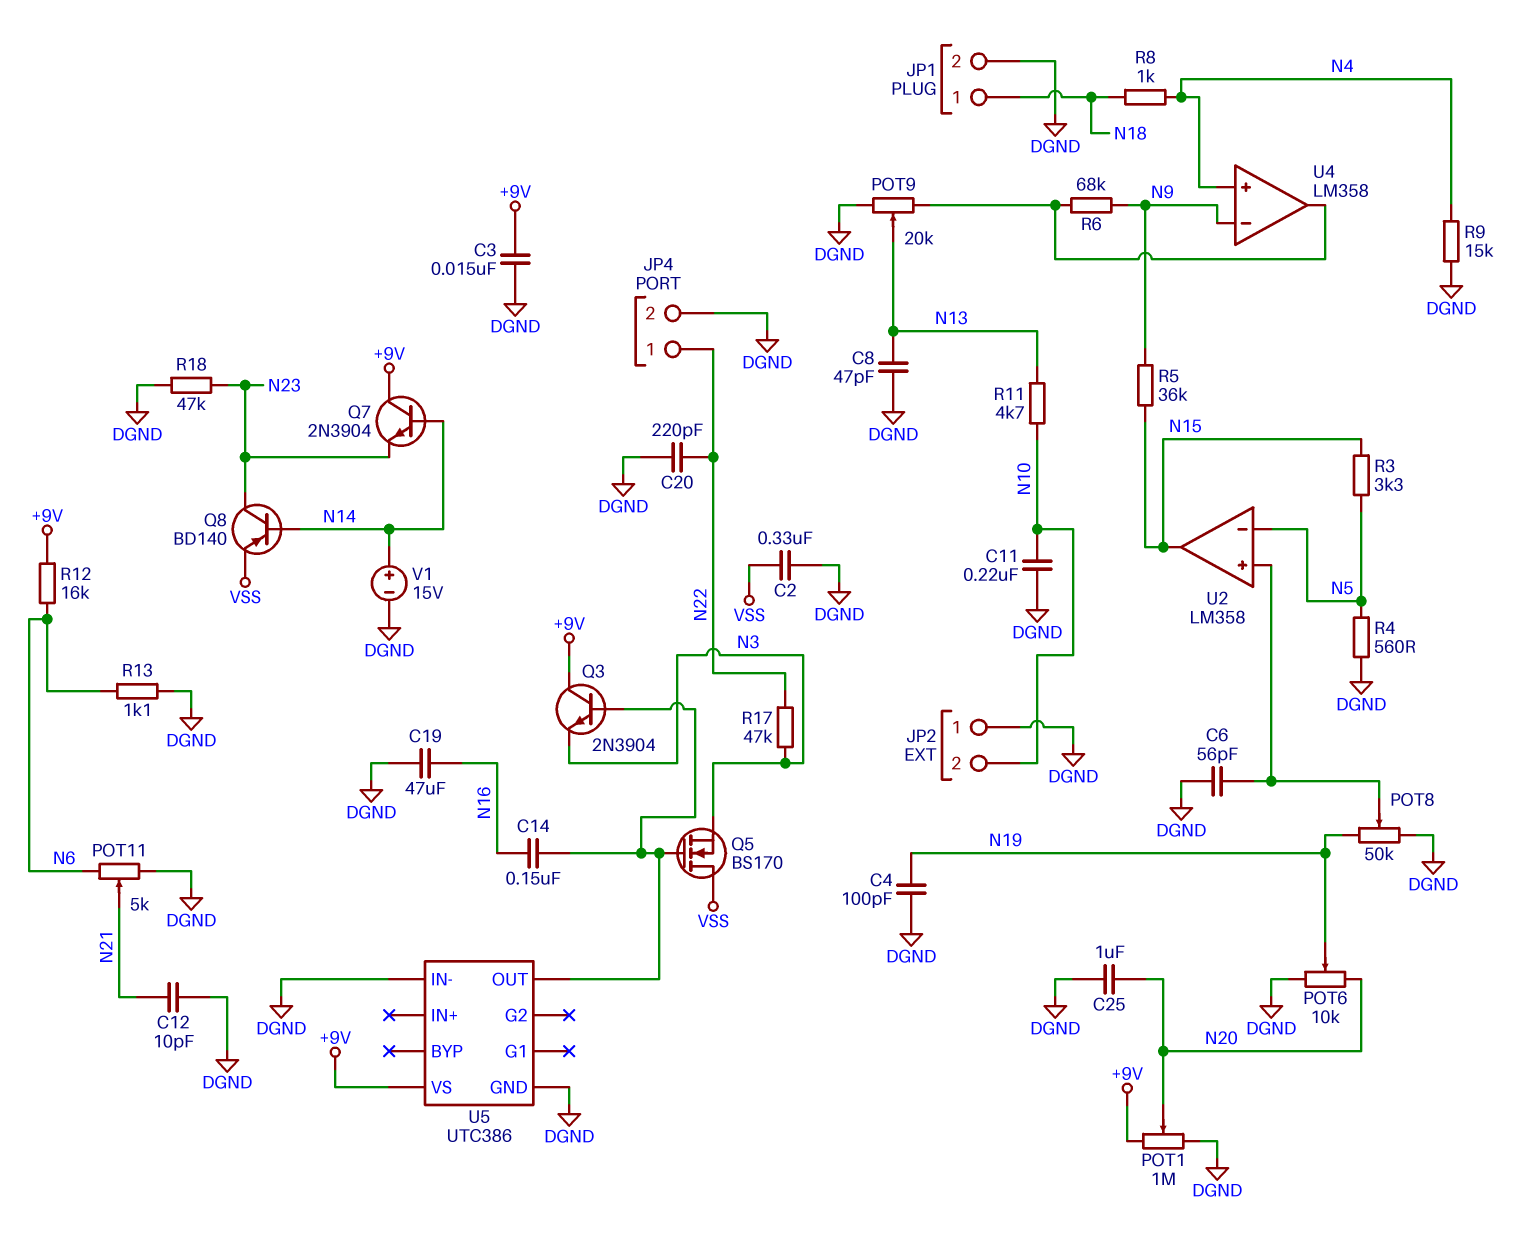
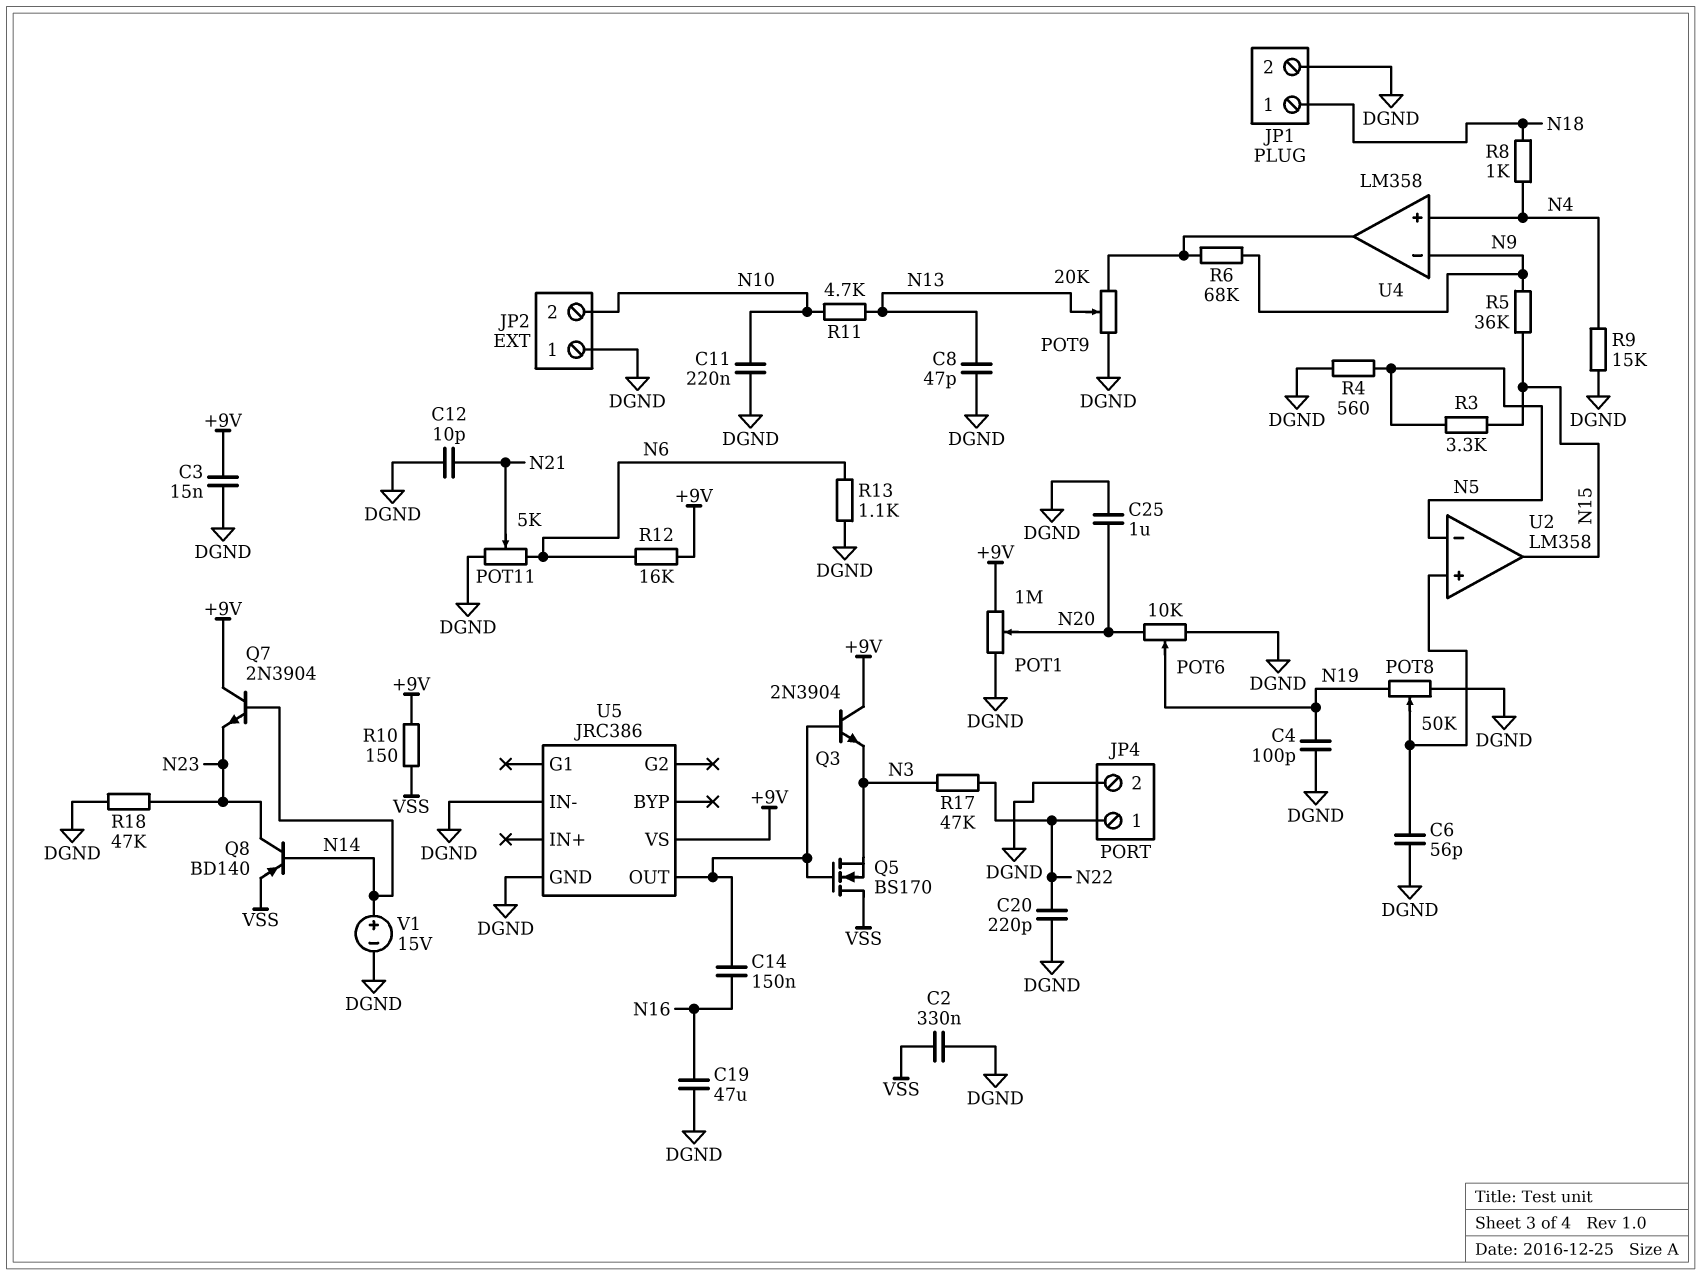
R10: none -> 150 (+9V, VSS)
U5: UTC386 -> JRC386

